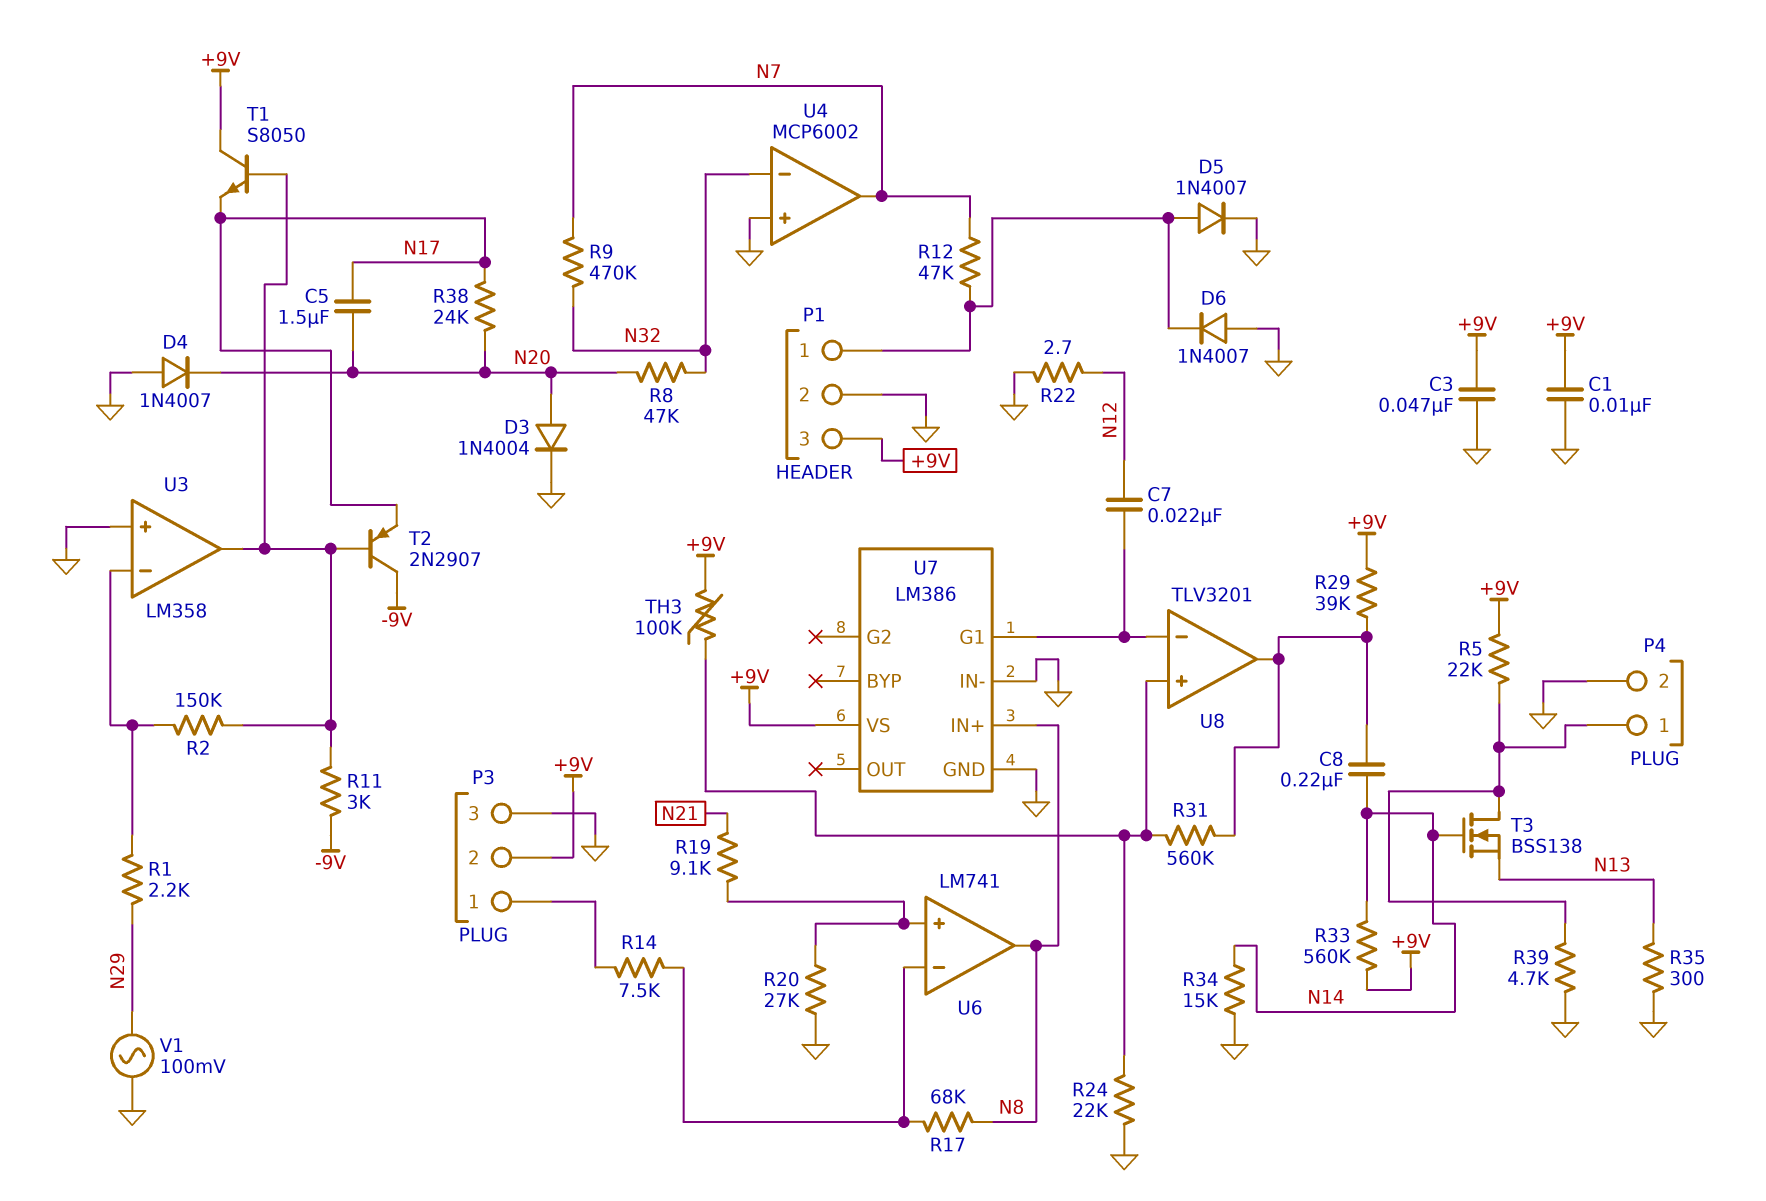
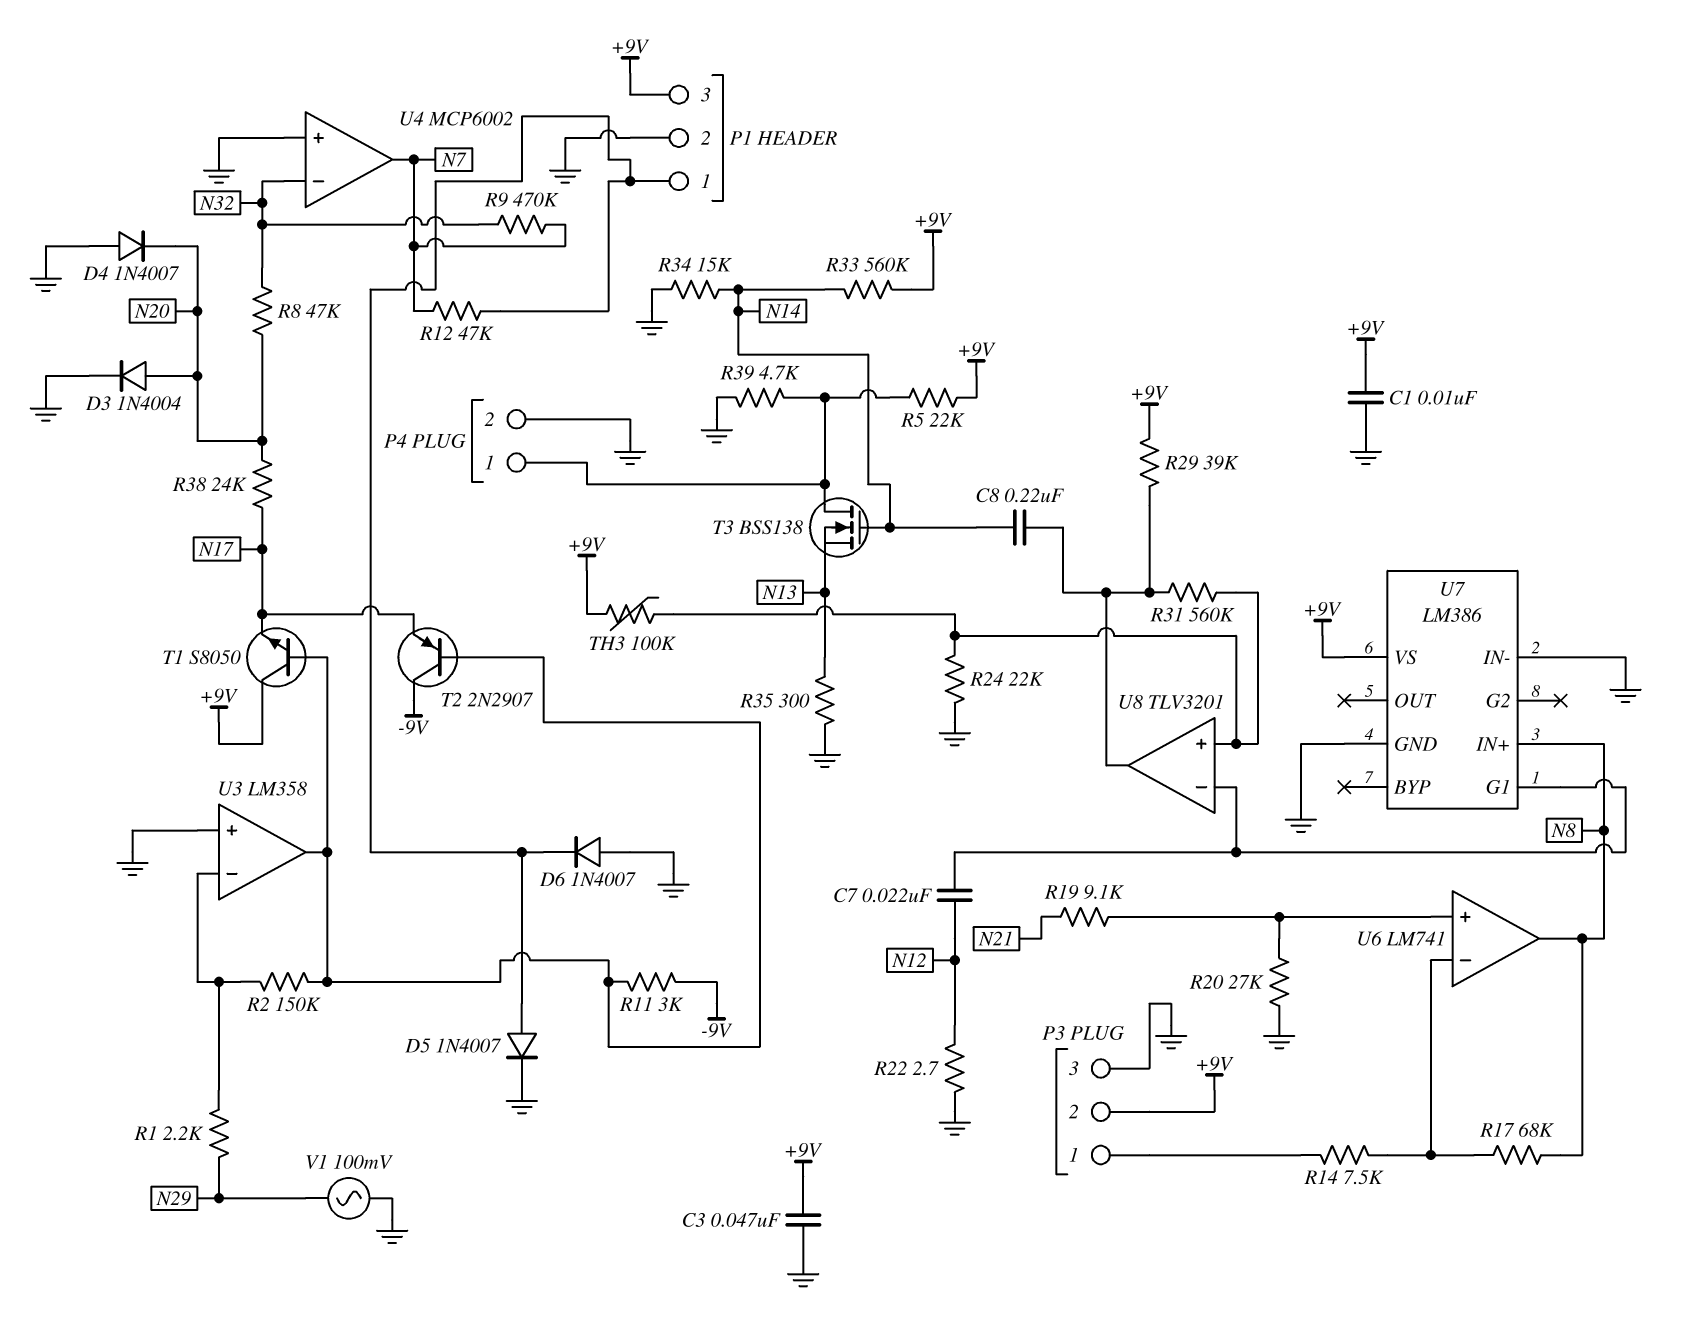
C5: 1.5uF (N17, N20) -> none

